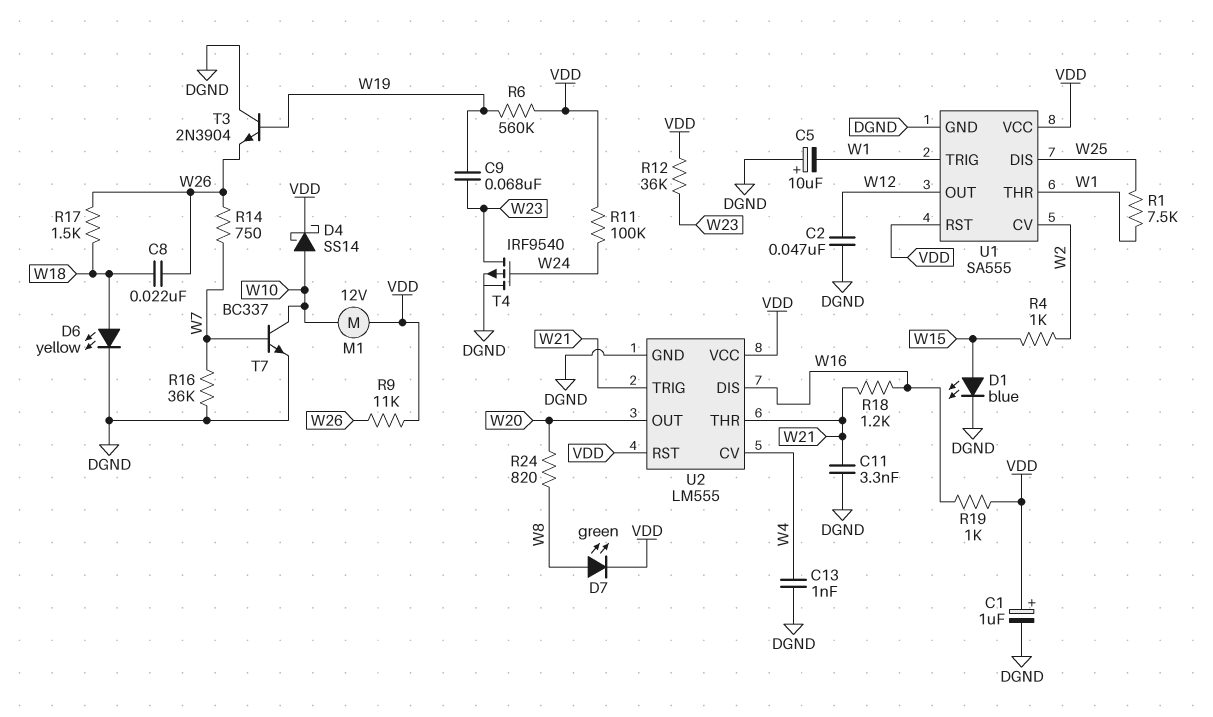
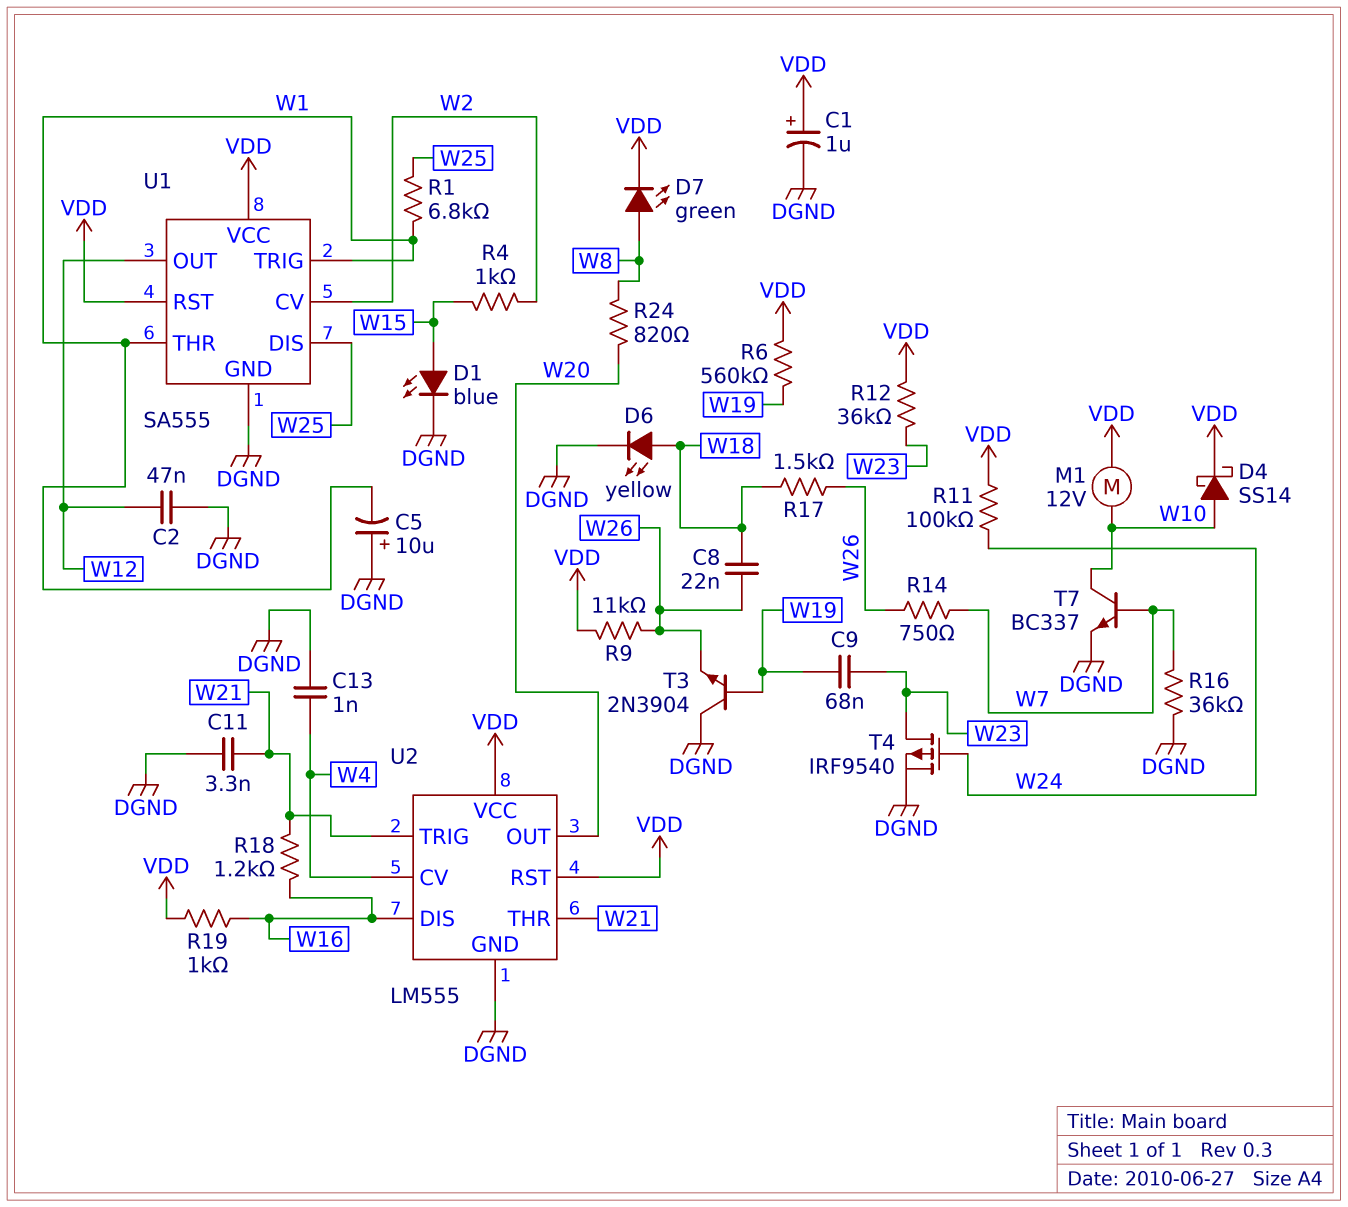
R1: 7.5k (W1, W25) -> 6.8k (W1, W25)

